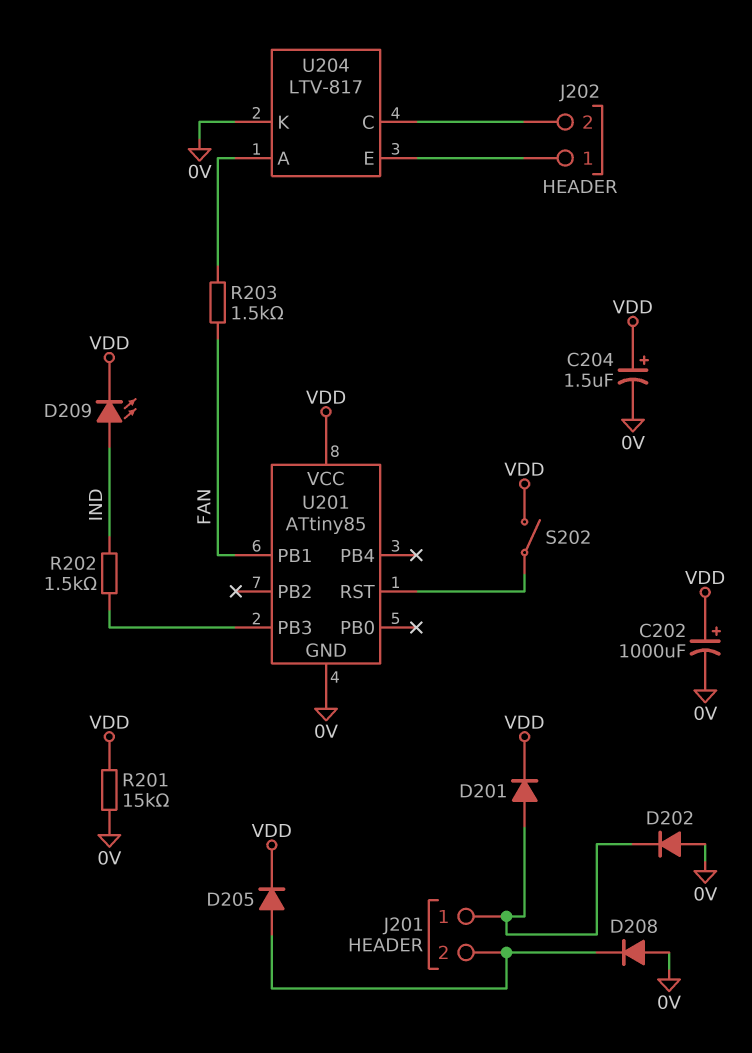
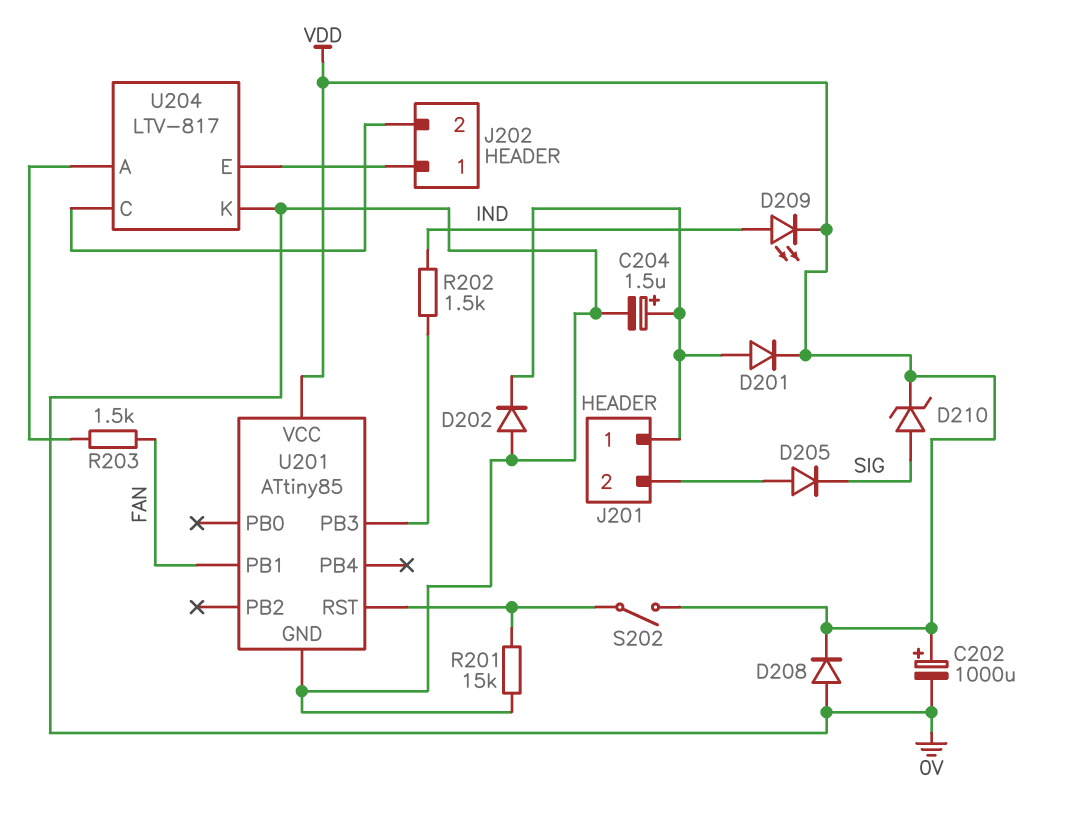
C204: 1.5uF (plus VDD, minus 0V) -> 1.5uF (plus J201/1, minus 0V)
D205: diode (A J201/2, K VDD) -> diode (A J201/2, K SIG)
D208: diode (A 0V, K J201/2) -> diode (A 0V, K VDD)
D210: none -> zener (A SIG, K VDD)
R201: 15k (0V, VDD) -> 15k (0V, U201/RST)

